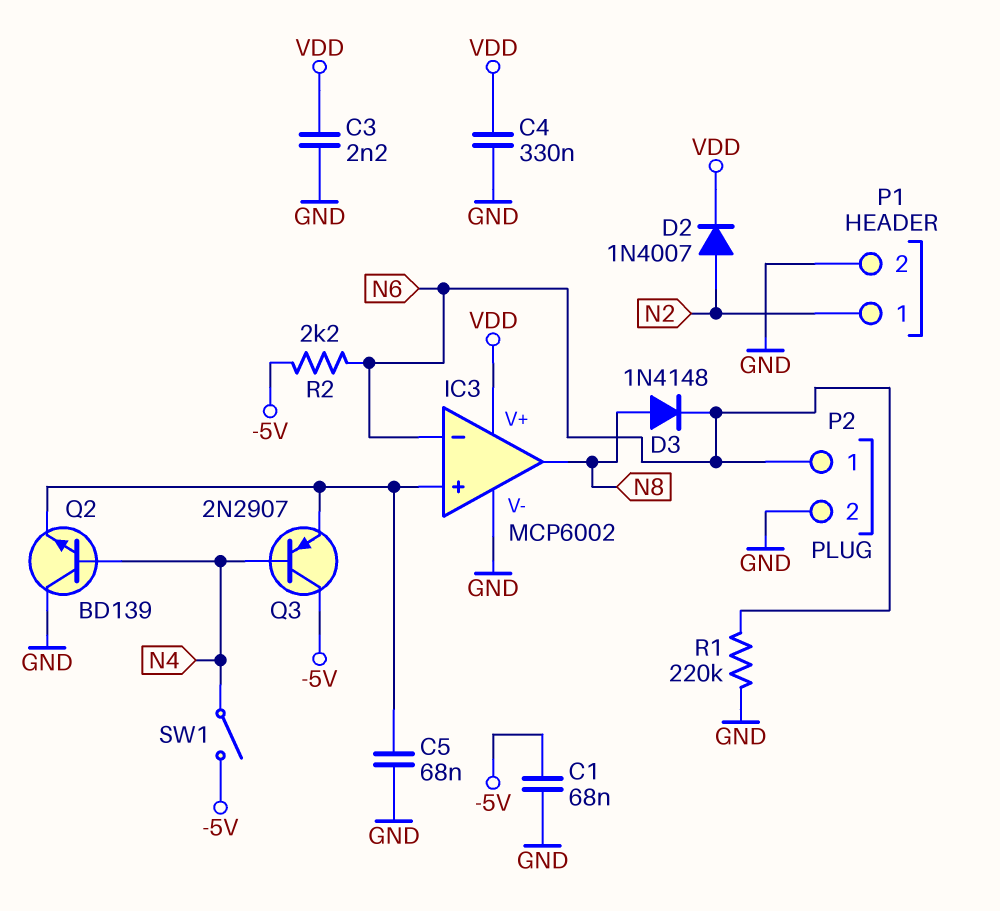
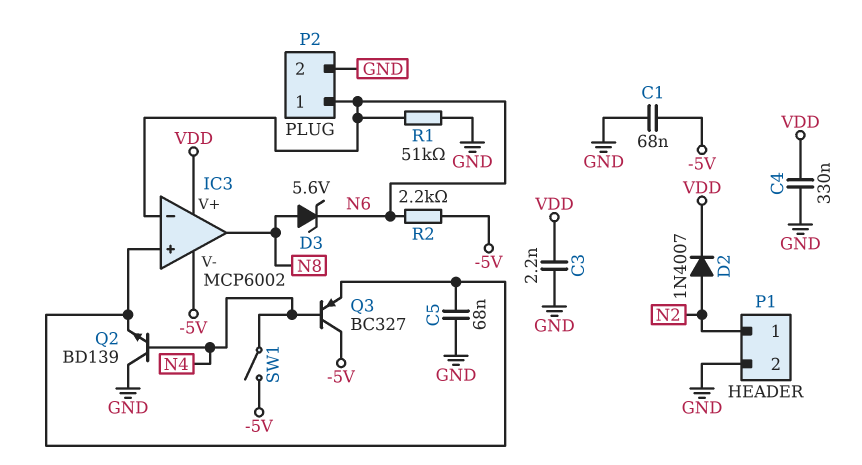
D3: diode 1N4148 (A N8, K N6) -> zener 5.6V (A N8, K N6)
IC3 pin V-: GND -> -5V
Q3: PNP 2N2907 (B N4, C -5V, E IC3/in+) -> PNP BC327 (B N4, C -5V, E IC3/in+)
R1: 220k (GND, N6) -> 51k (GND, N6)

